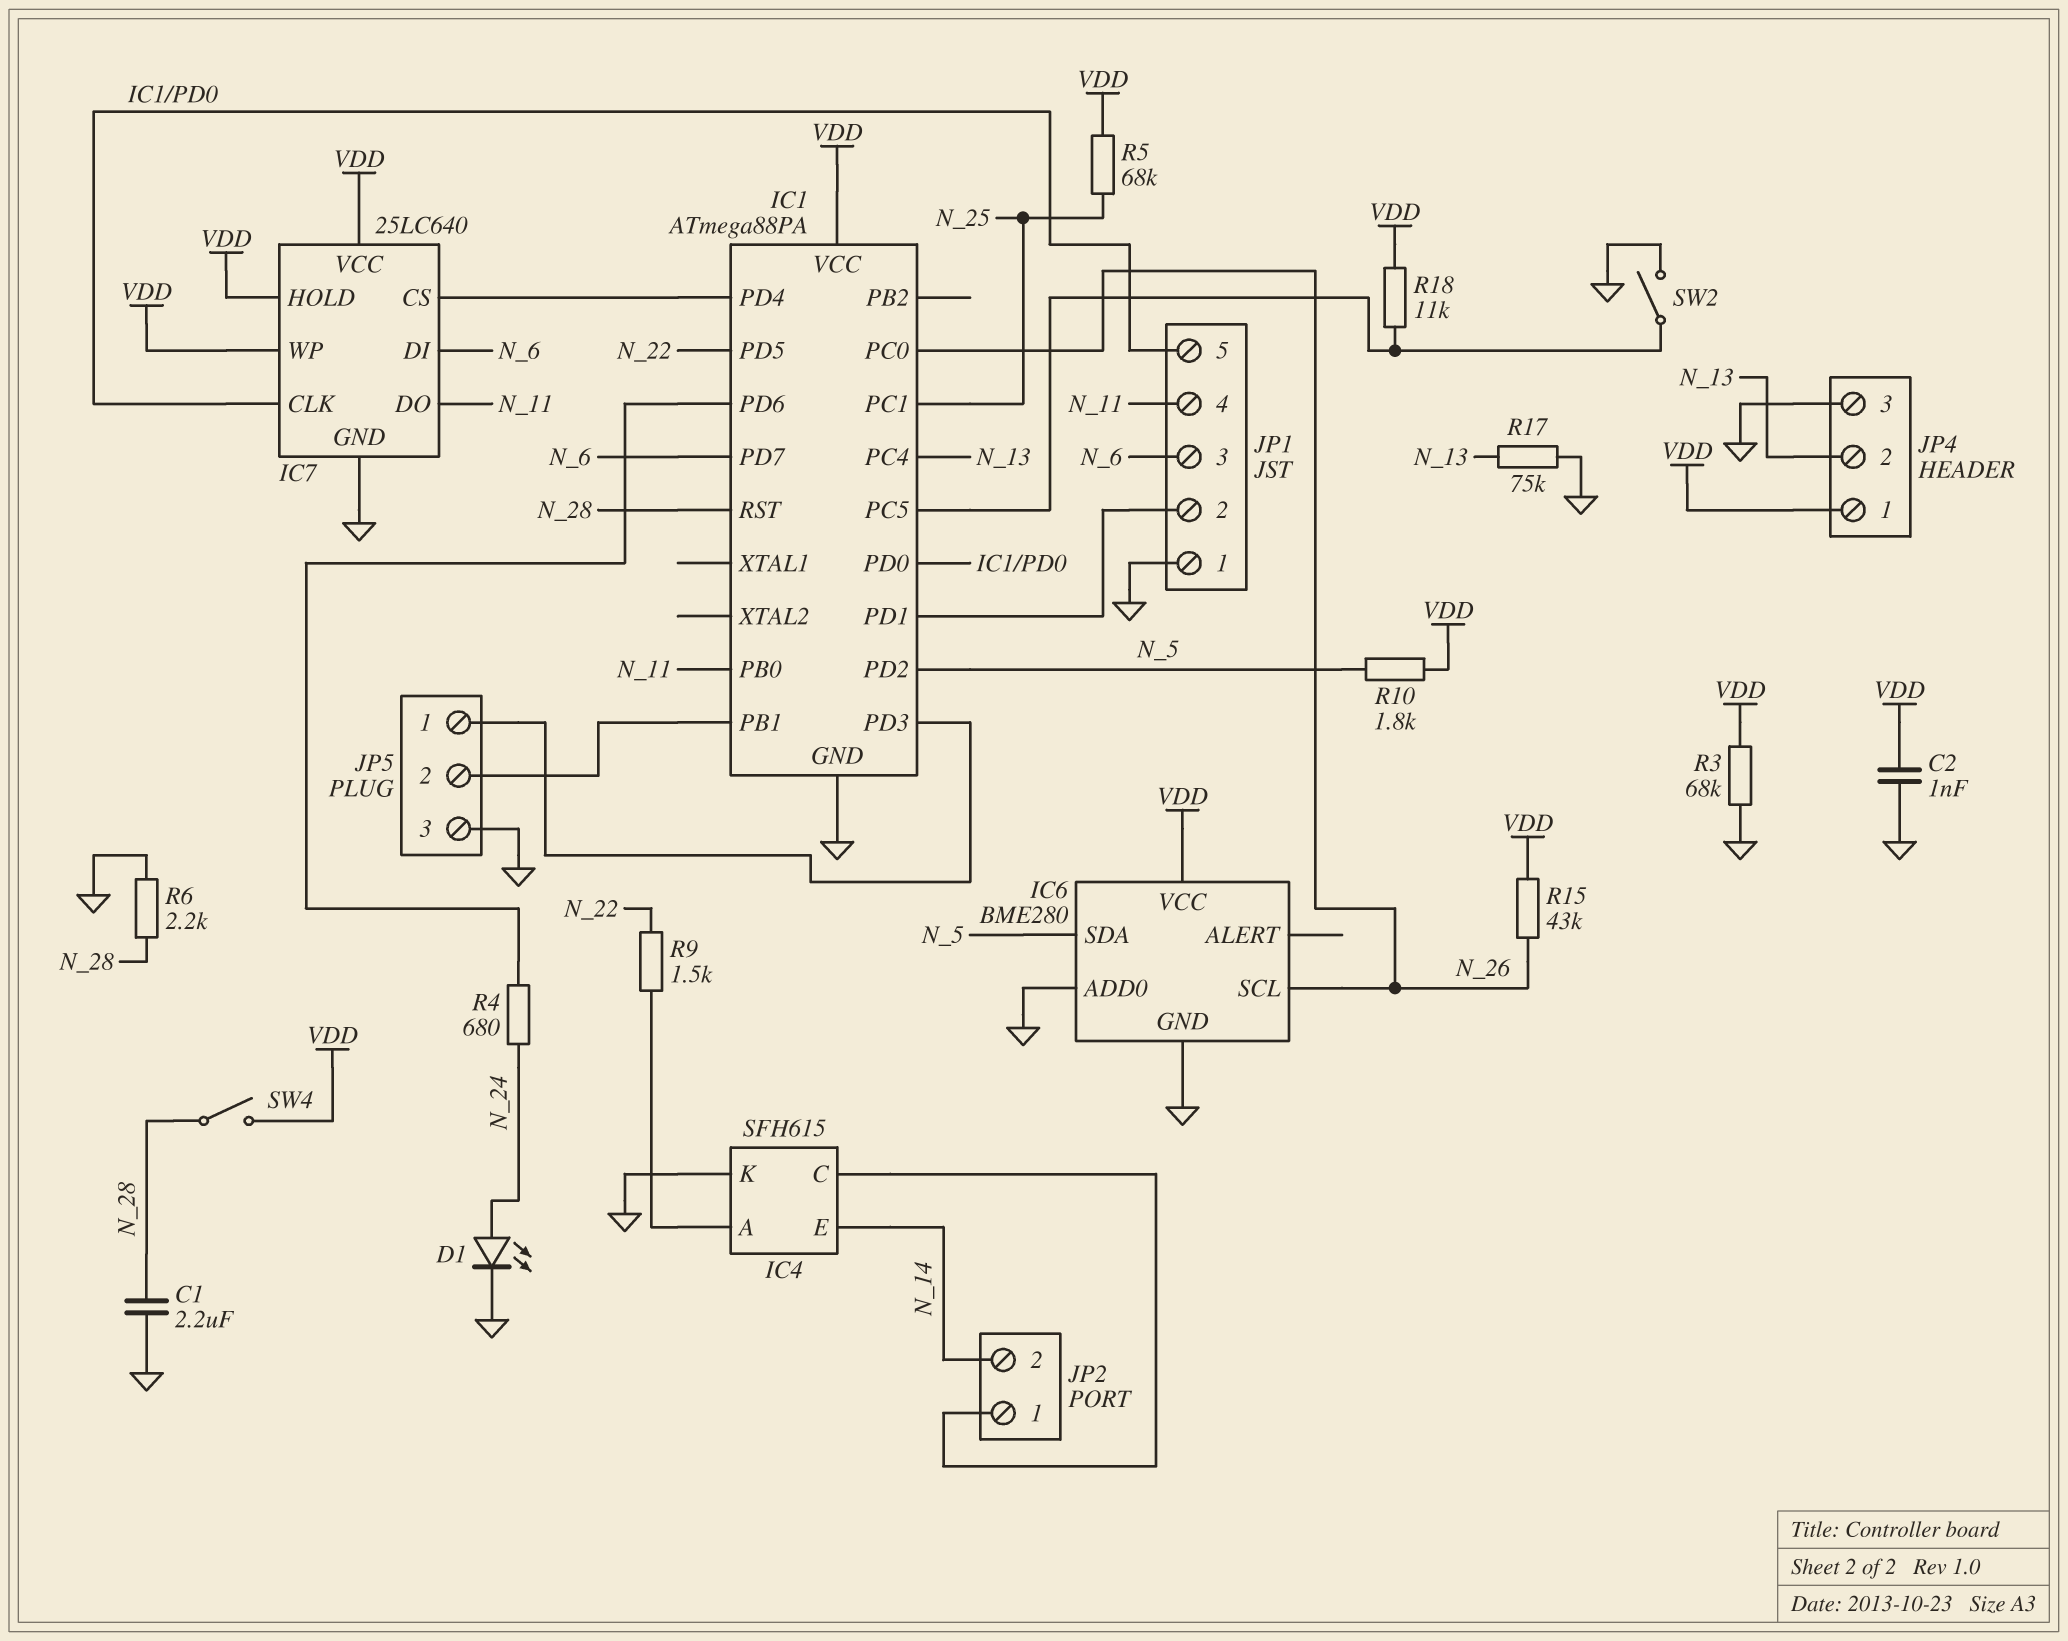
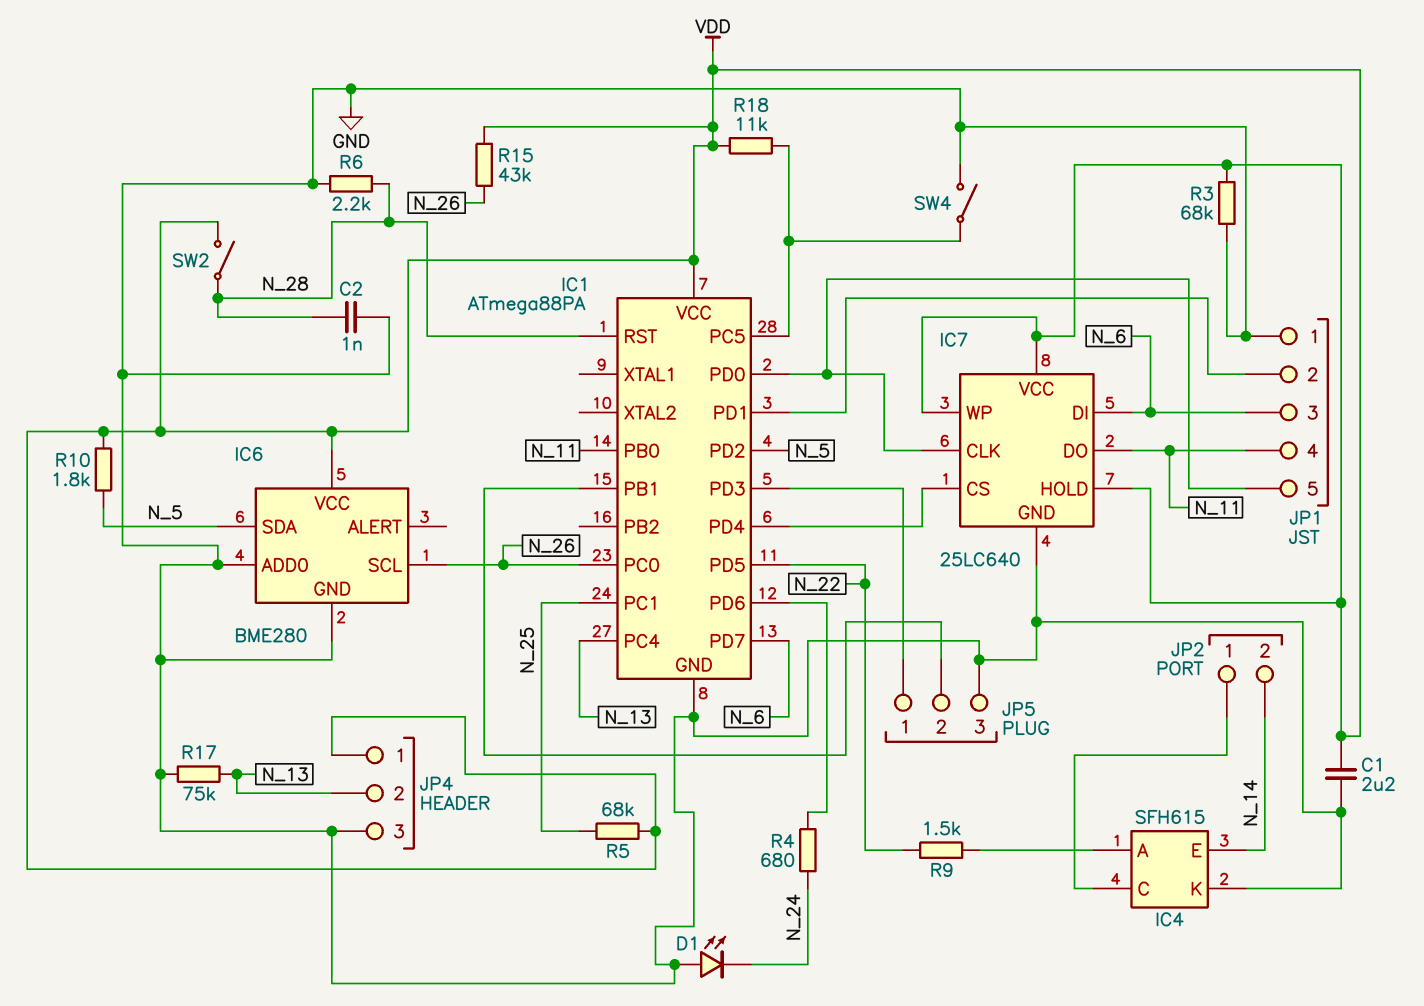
C1: 2.2uF (GND, N_28) -> 2.2uF (GND, VDD)
C2: 1nF (GND, VDD) -> 1nF (GND, N_28)
D1: LED (A N_24, K GND) -> LED (A GND, K N_24)
SW2: switch (GND, IC1/PC5) -> switch (N_28, VDD)
SW4: switch (N_28, VDD) -> switch (GND, IC1/PC5)

